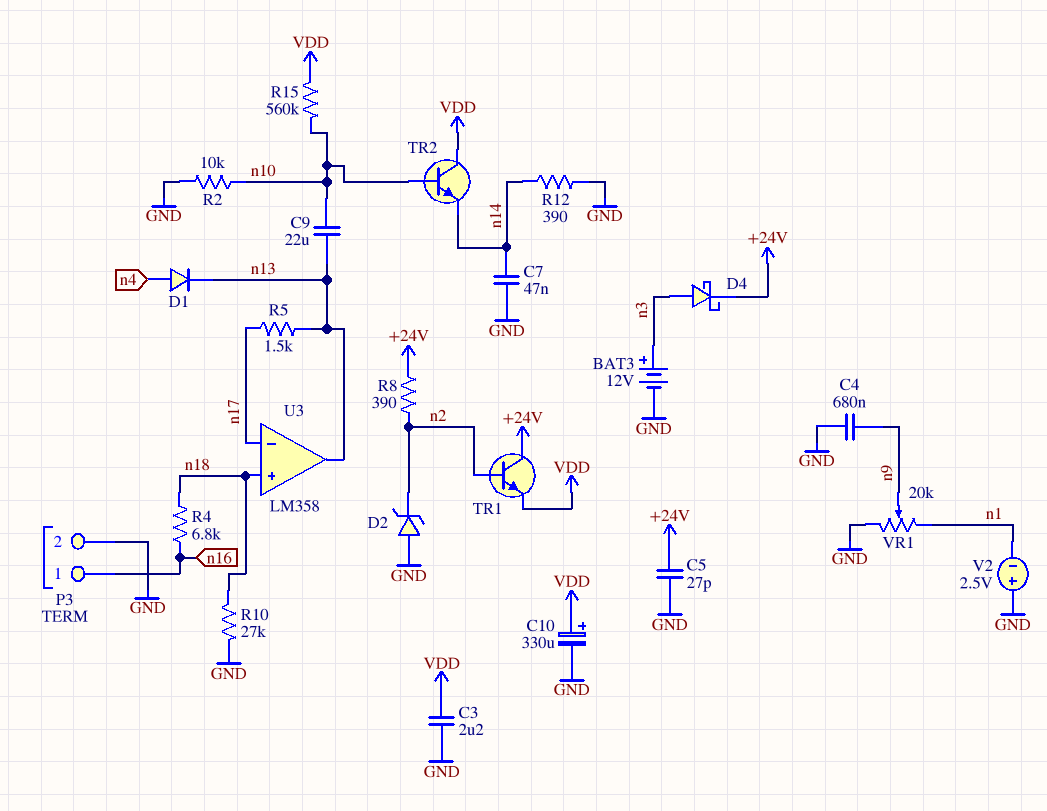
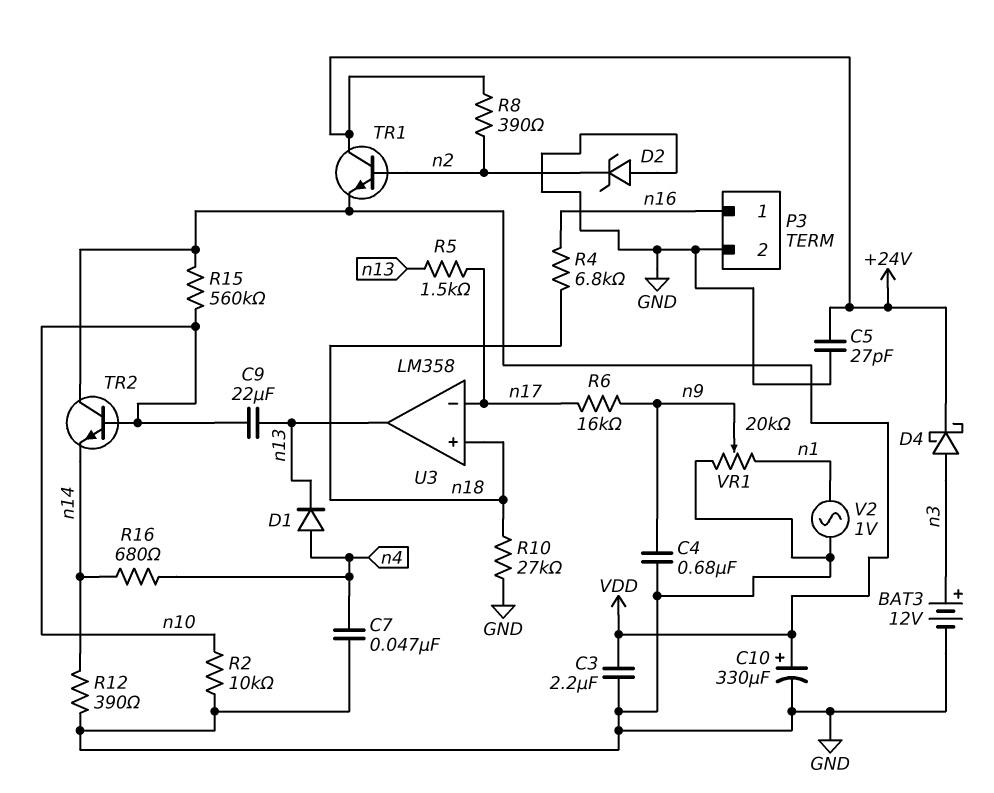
C7: 47nF (GND, n14) -> 47nF (GND, n4)
R6: none -> 16k (n9, n17)
R16: none -> 680 (n4, n14)
V2: 2.5V (plus GND, minus n1) -> AC 1V (GND, n1)

